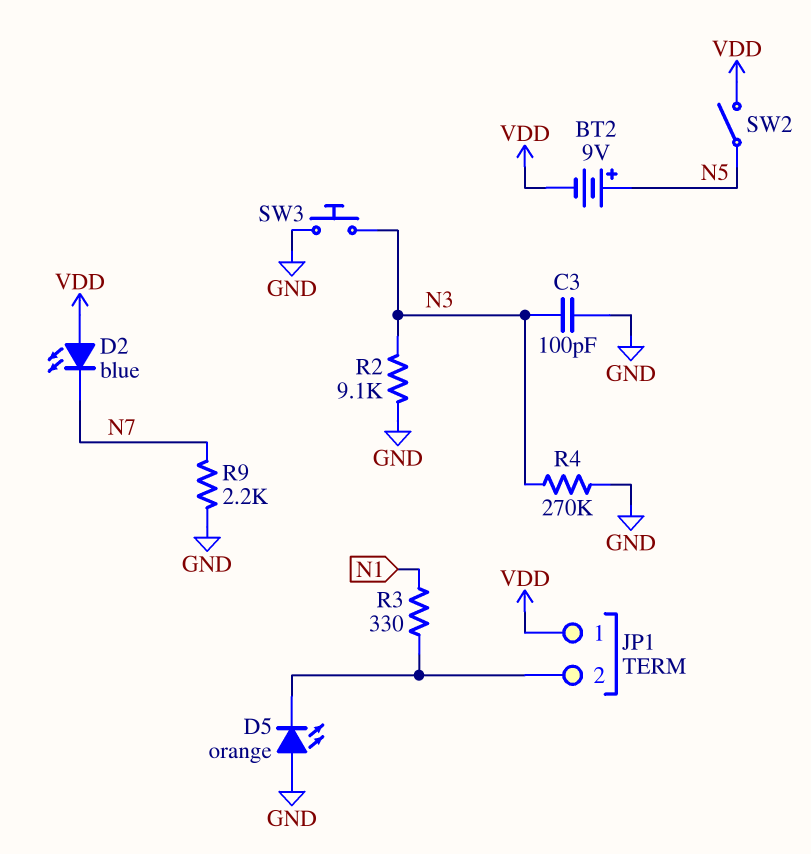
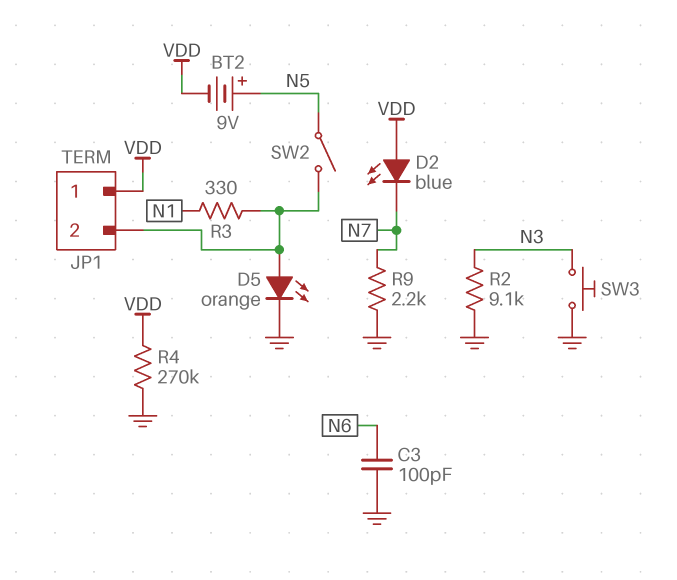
C3: 100pF (GND, N3) -> 100pF (GND, N6)
D5: LED orange (A GND, K JP1/2) -> LED orange (A JP1/2, K GND)
R4: 270k (GND, N3) -> 270k (GND, VDD)
SW2: switch (N5, VDD) -> switch (JP1/2, N5)

